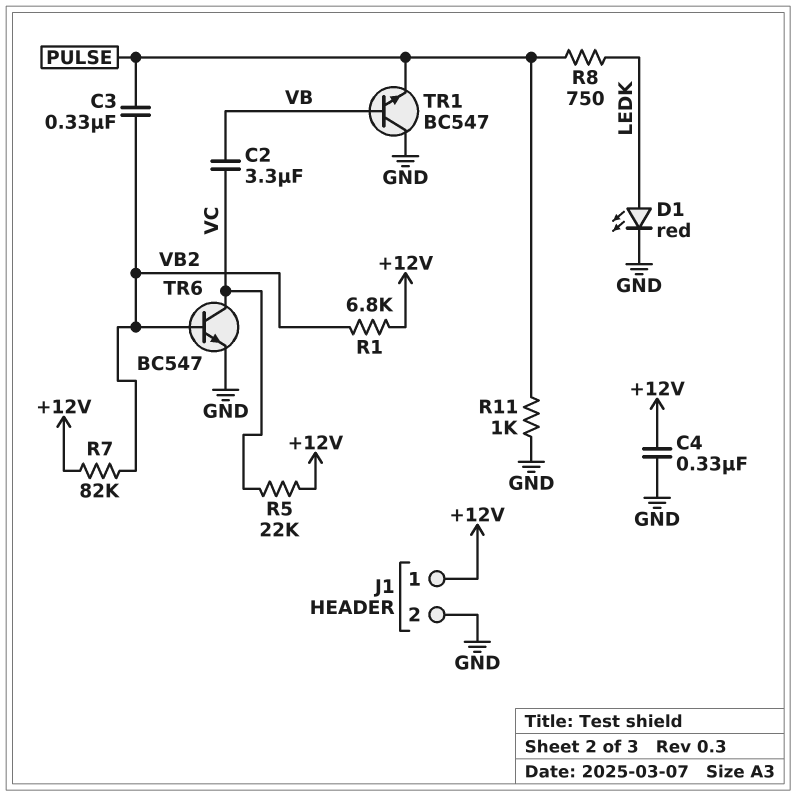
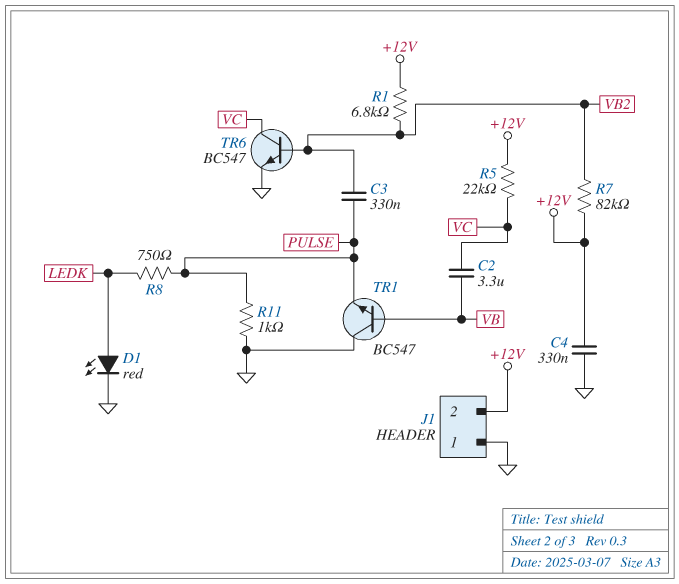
J1 pin 1: +12V -> GND
J1 pin 2: GND -> +12V

